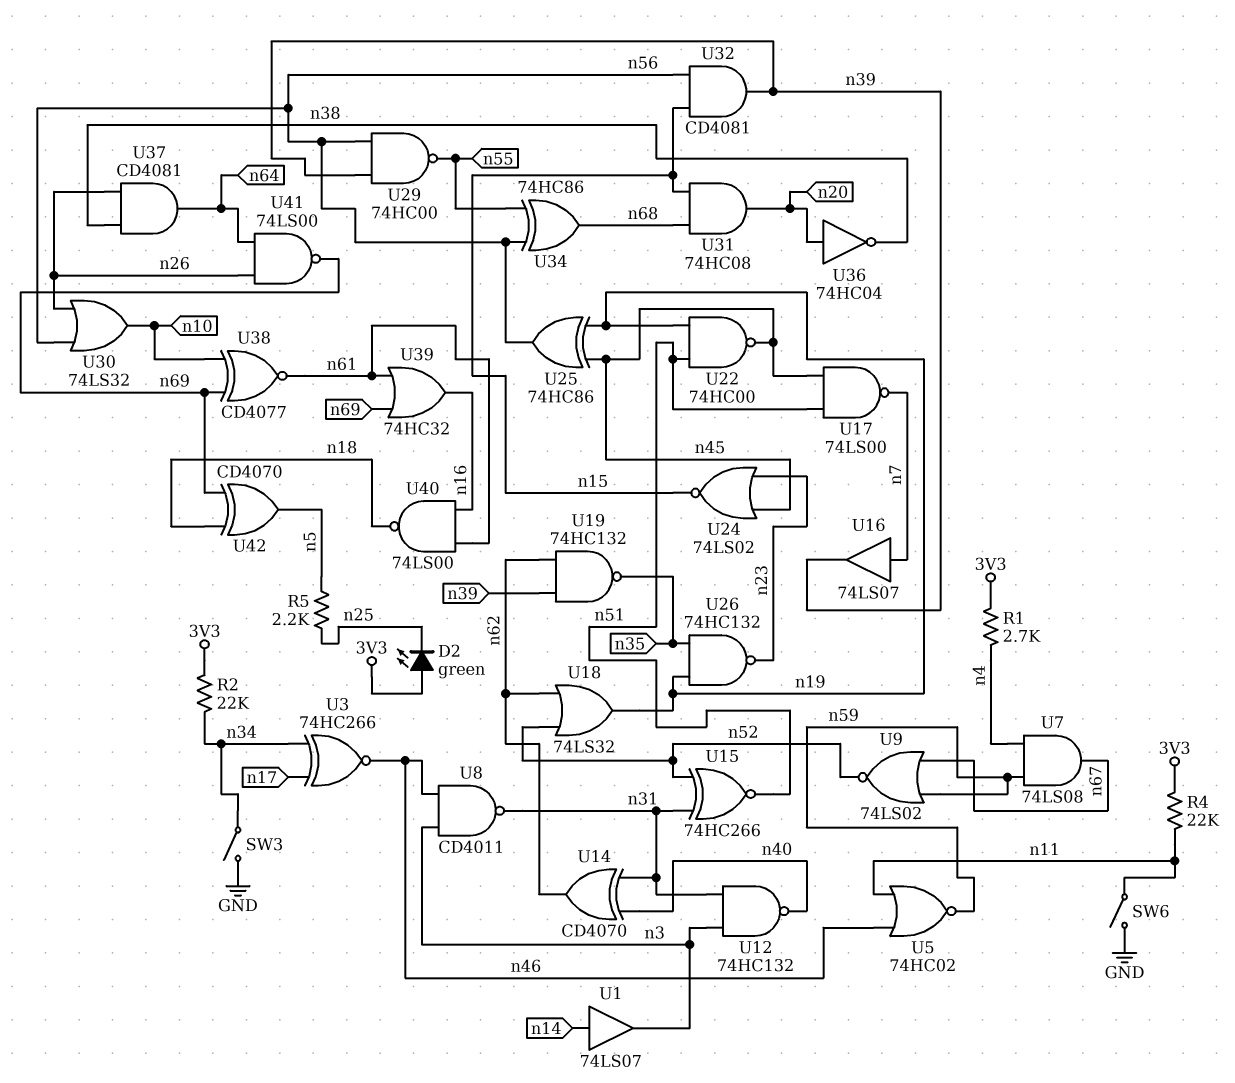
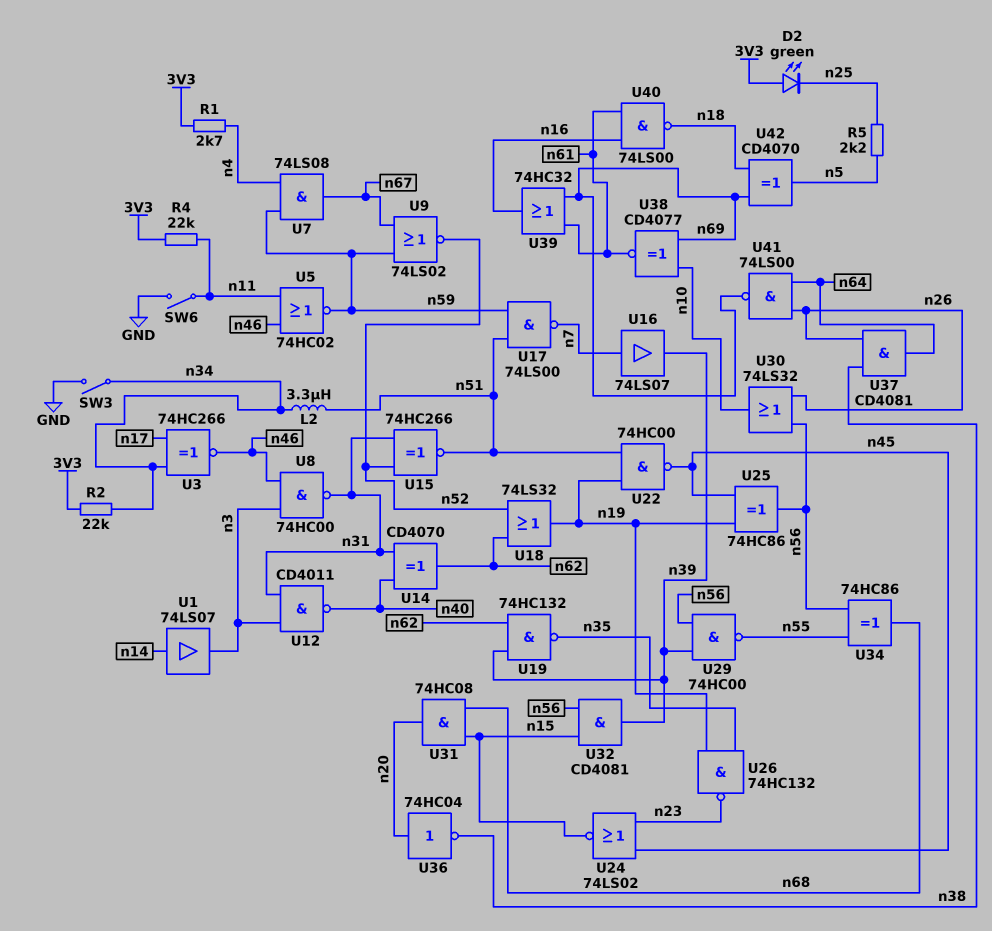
L2: none -> 3.3uH (n34, n51)
U8: NAND CD4011 (in n3, in n46, out n31) -> NAND 74HC00 (in n3, in n46, out n31)
U12: NAND 74HC132 (in n3, in n31, out n40) -> NAND CD4011 (in n3, in n31, out n40)
U17: NAND 74LS00 (in n45, in n51, out n7) -> NAND 74LS00 (in n51, in n59, out n7)

